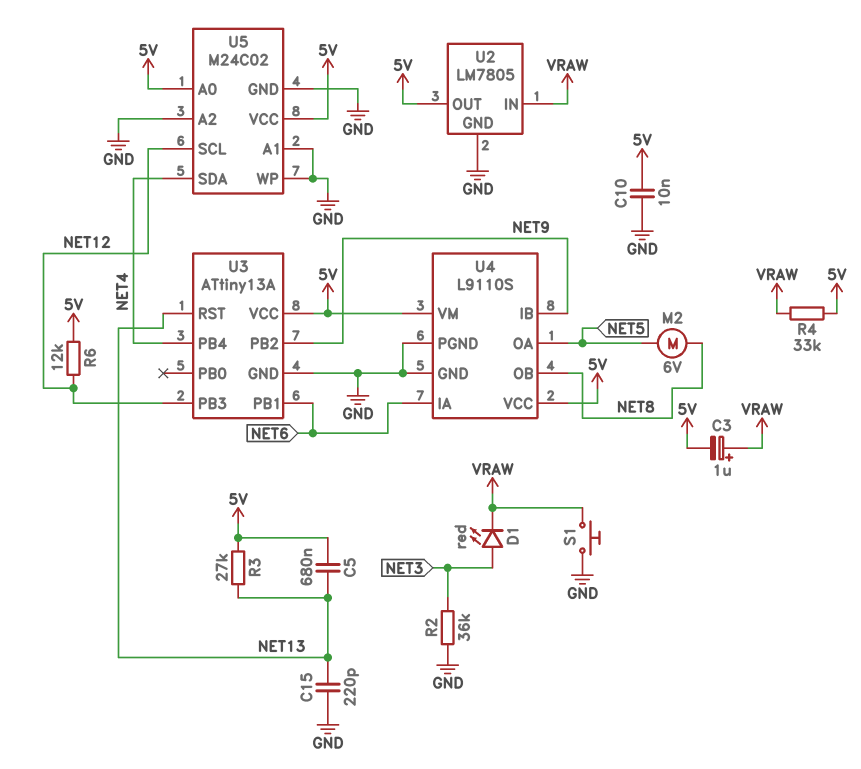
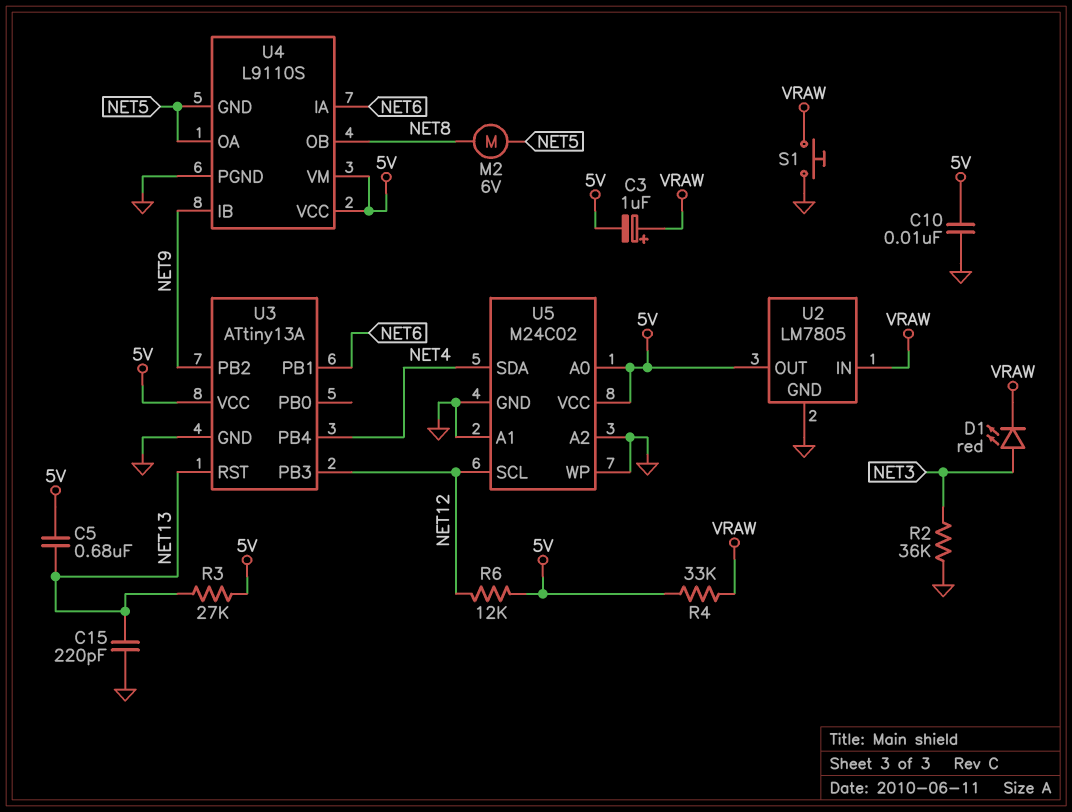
U4 pin GND: GND -> NET5

